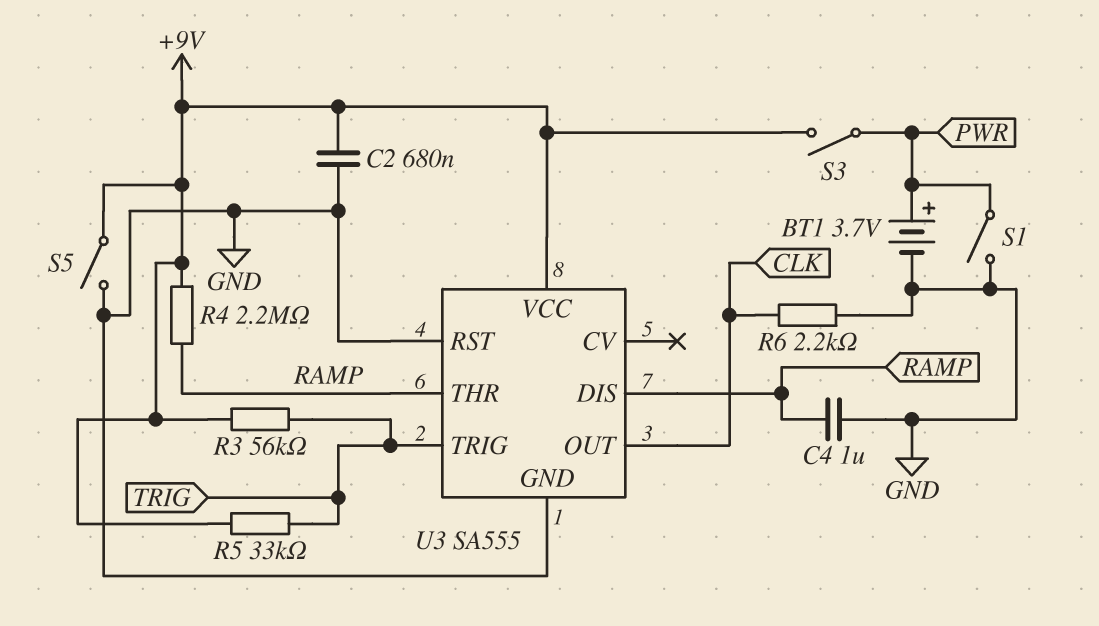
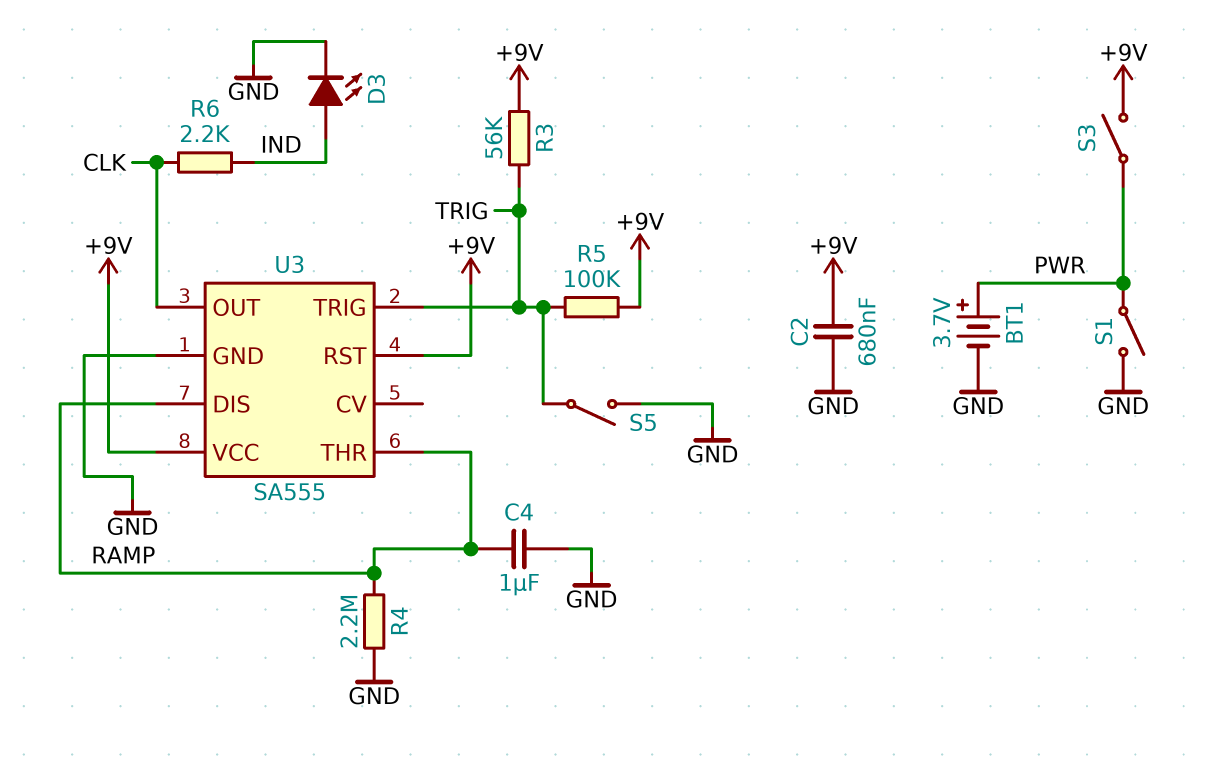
D3: none -> LED (A IND, K GND)
R4: 2.2M (+9V, RAMP) -> 2.2M (GND, RAMP)
R5: 33k (+9V, TRIG) -> 100k (+9V, TRIG)
R6: 2.2k (CLK, GND) -> 2.2k (CLK, IND)
S5: switch (+9V, GND) -> switch (GND, TRIG)
U3 pin RST: GND -> +9V

